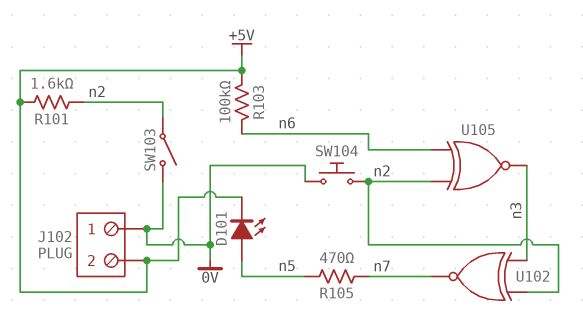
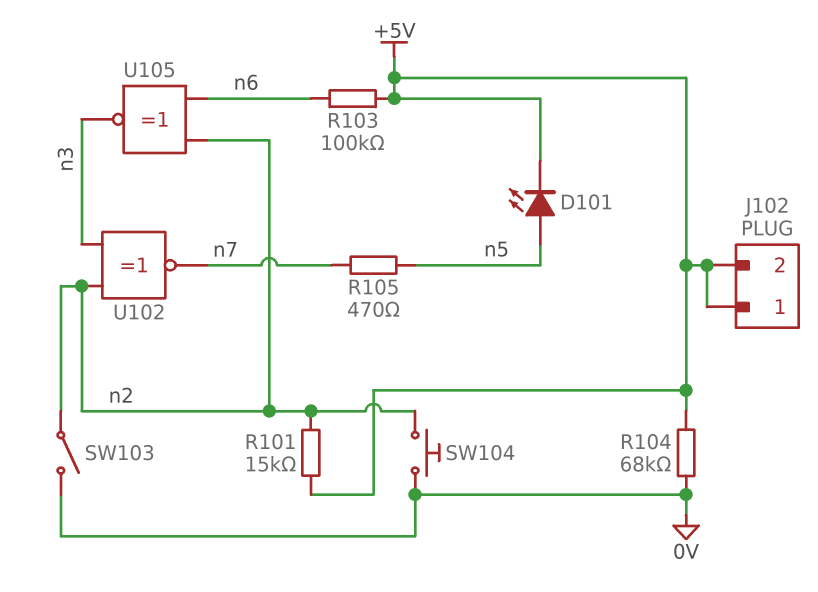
J102 pin 1: 0V -> +5V
R101: 1.6k (+5V, n2) -> 15k (+5V, n2)
R104: none -> 68k (+5V, 0V)

